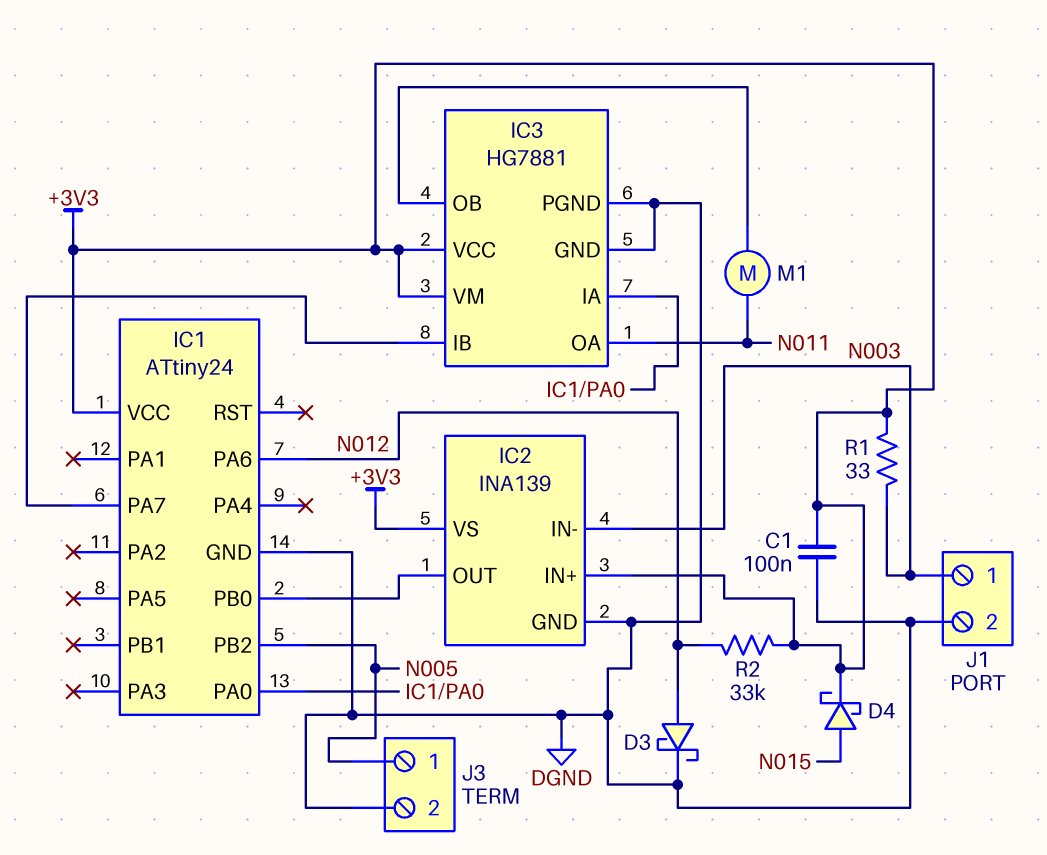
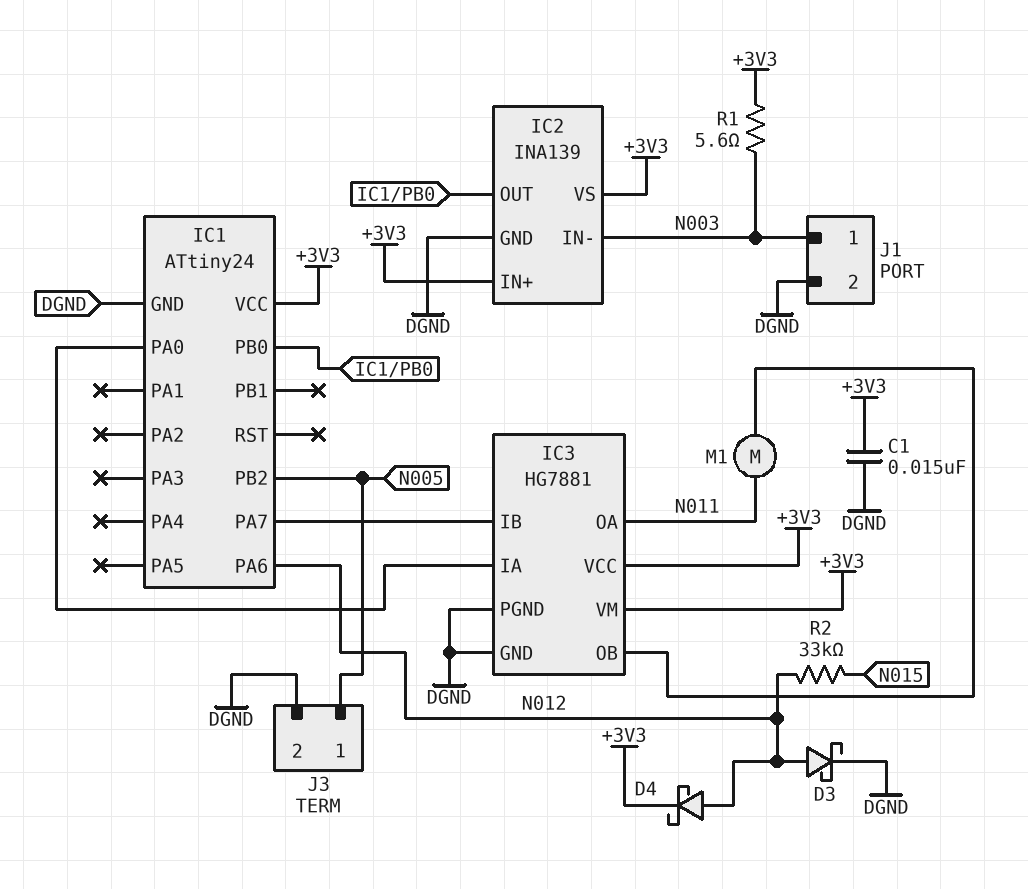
C1: 100nF (+3V3, DGND) -> 15nF (+3V3, DGND)
D4: schottky (A N015, K +3V3) -> schottky (A N012, K +3V3)
R1: 33 (+3V3, N003) -> 5.6 (+3V3, N003)
R2: 33k (+3V3, N012) -> 33k (N012, N015)

